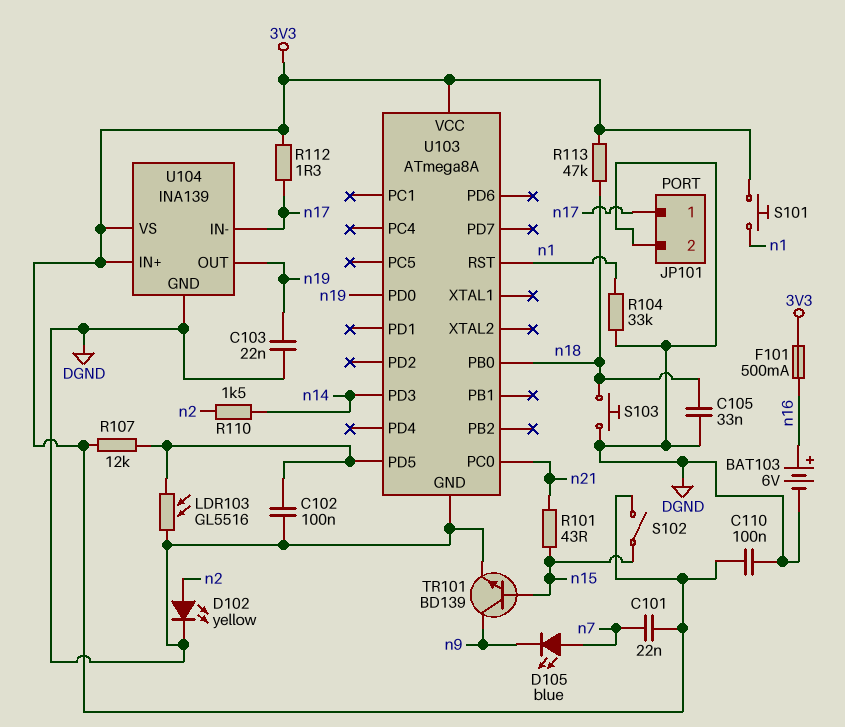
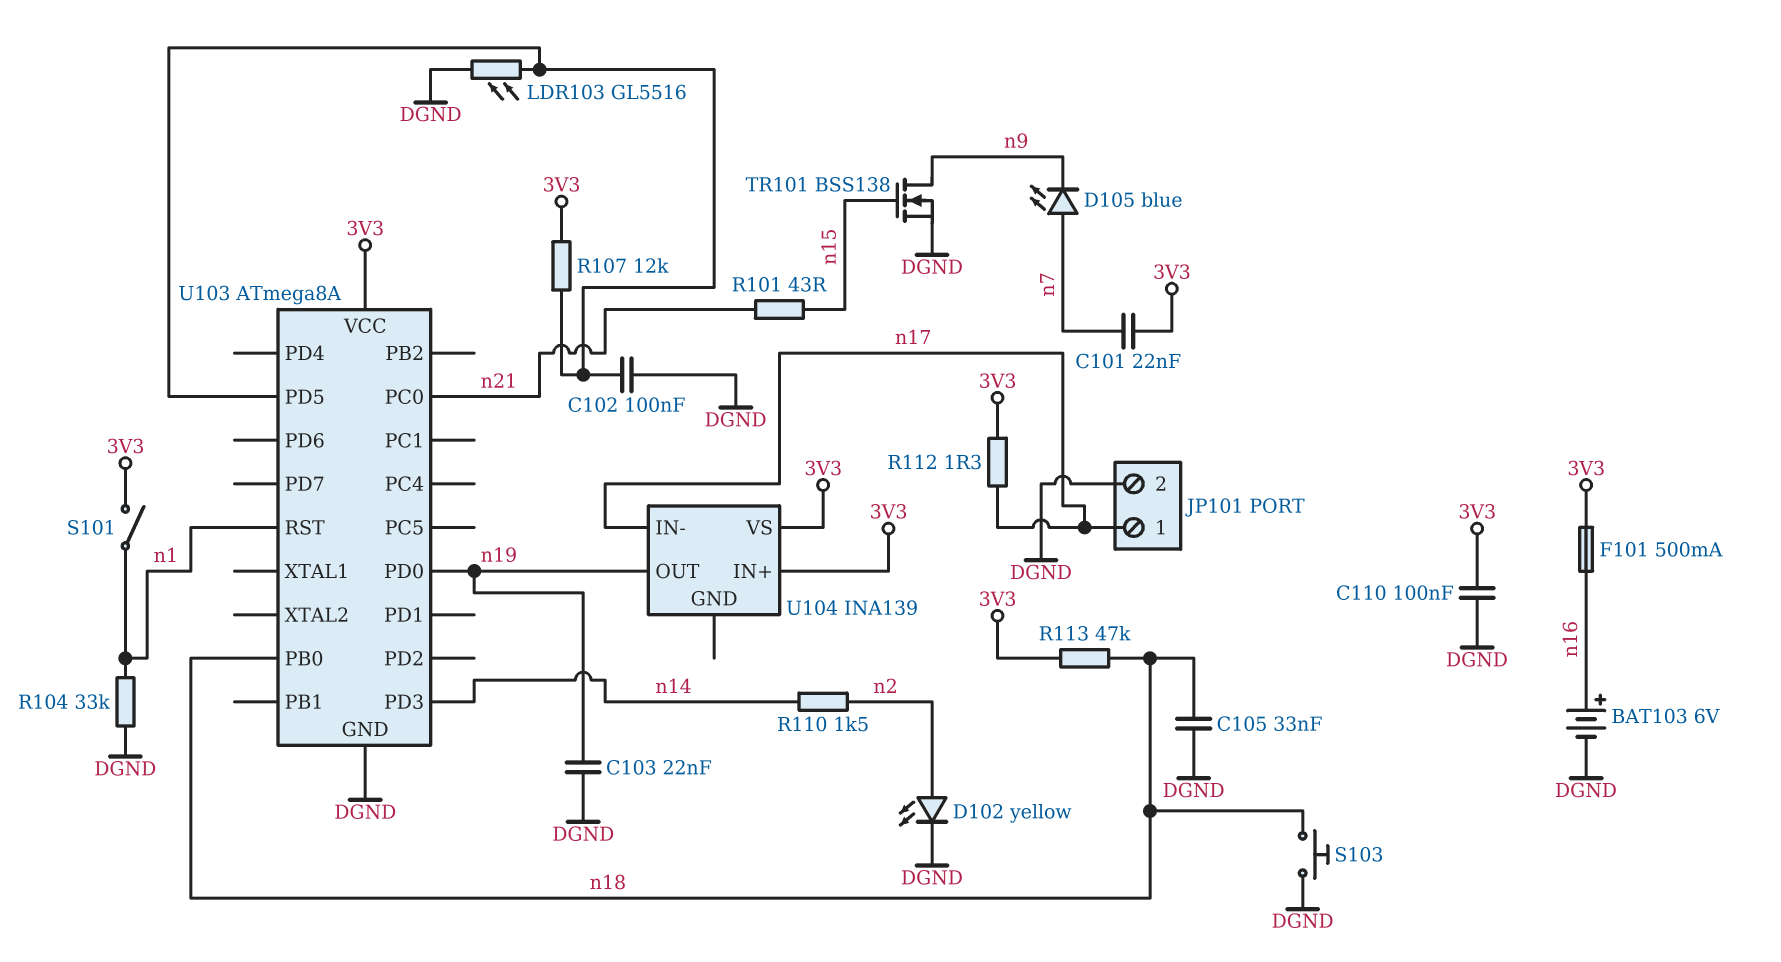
S101: button (3V3, n1) -> switch (3V3, n1)
S102: switch (3V3, n15) -> none
TR101: NPN BD139 (B n15, C n9, E DGND) -> NMOS BSS138 (G n15, D n9, S DGND)
U104 pin GND: DGND -> none

